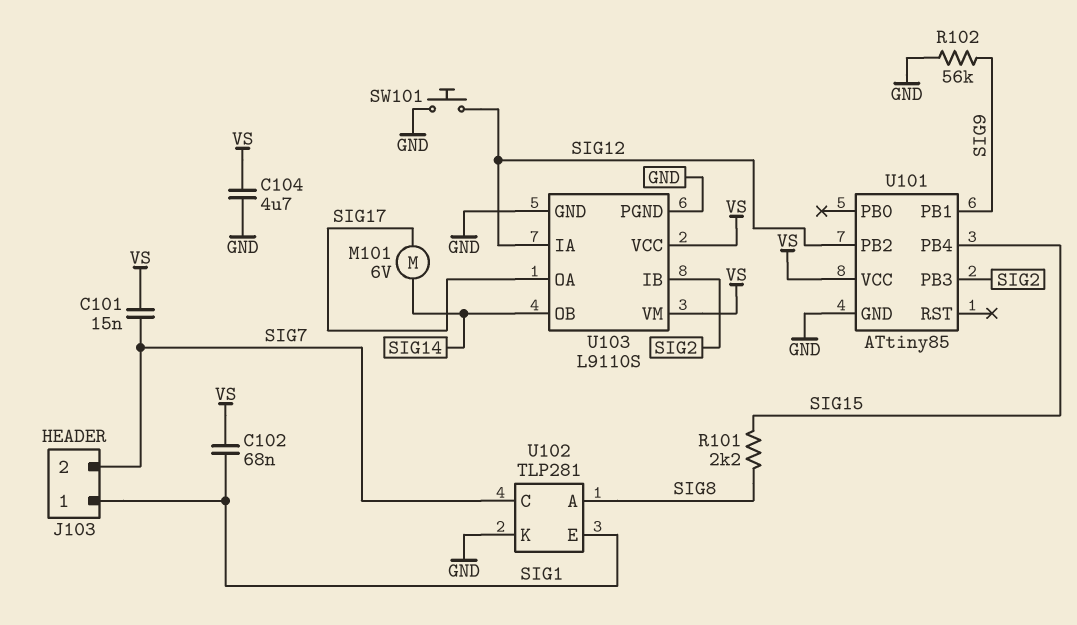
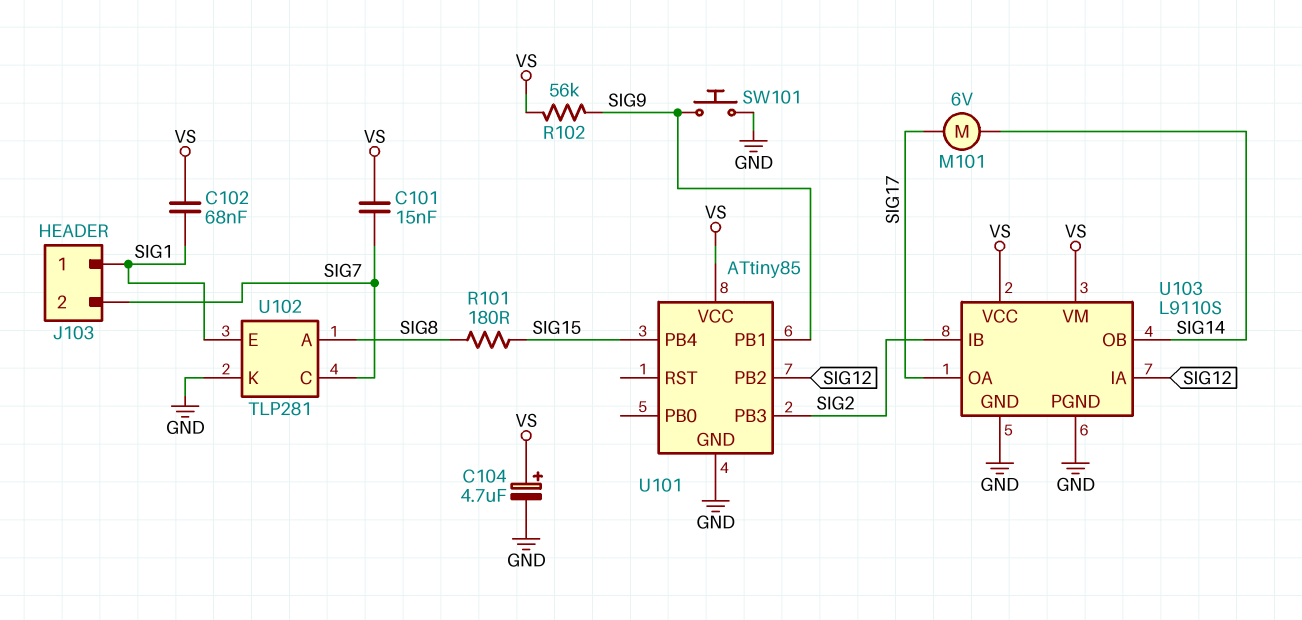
C104: 4.7uF (GND, VS) -> 4.7uF (plus VS, minus GND)
R101: 2.2k (SIG8, SIG15) -> 180 (SIG8, SIG15)
R102: 56k (GND, SIG9) -> 56k (SIG9, VS)
SW101: button (GND, SIG12) -> button (GND, SIG9)

